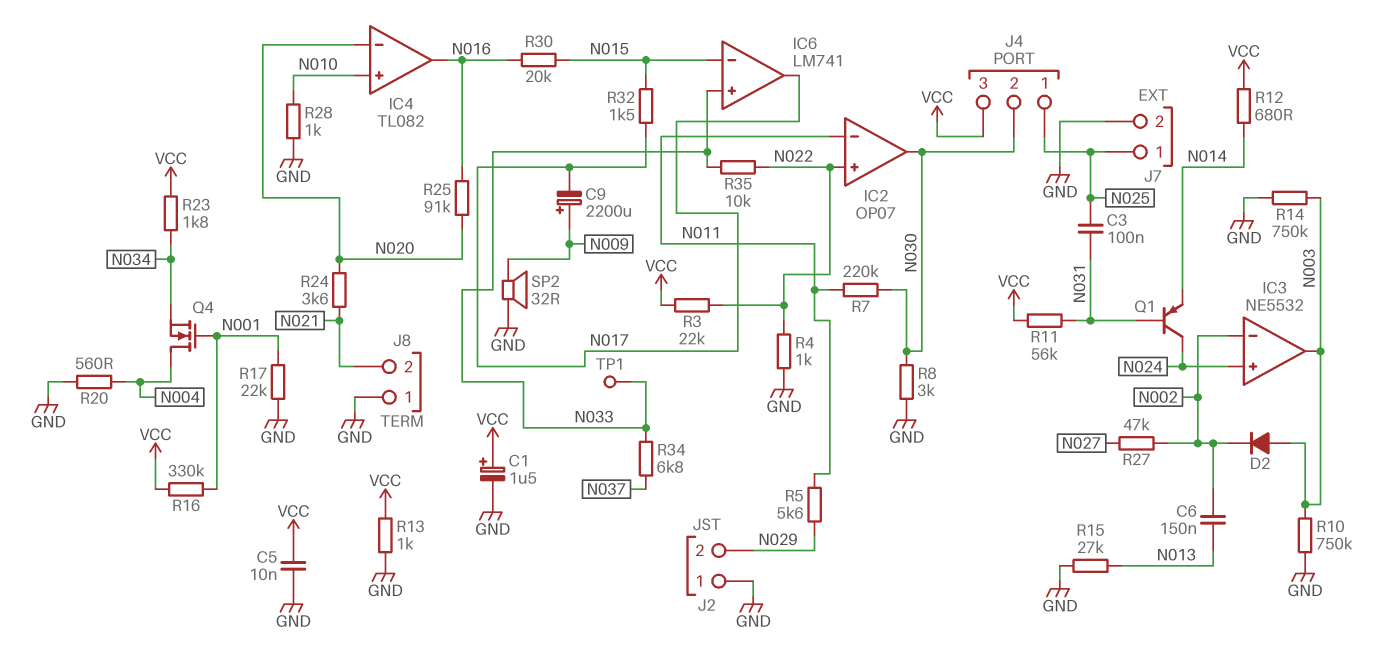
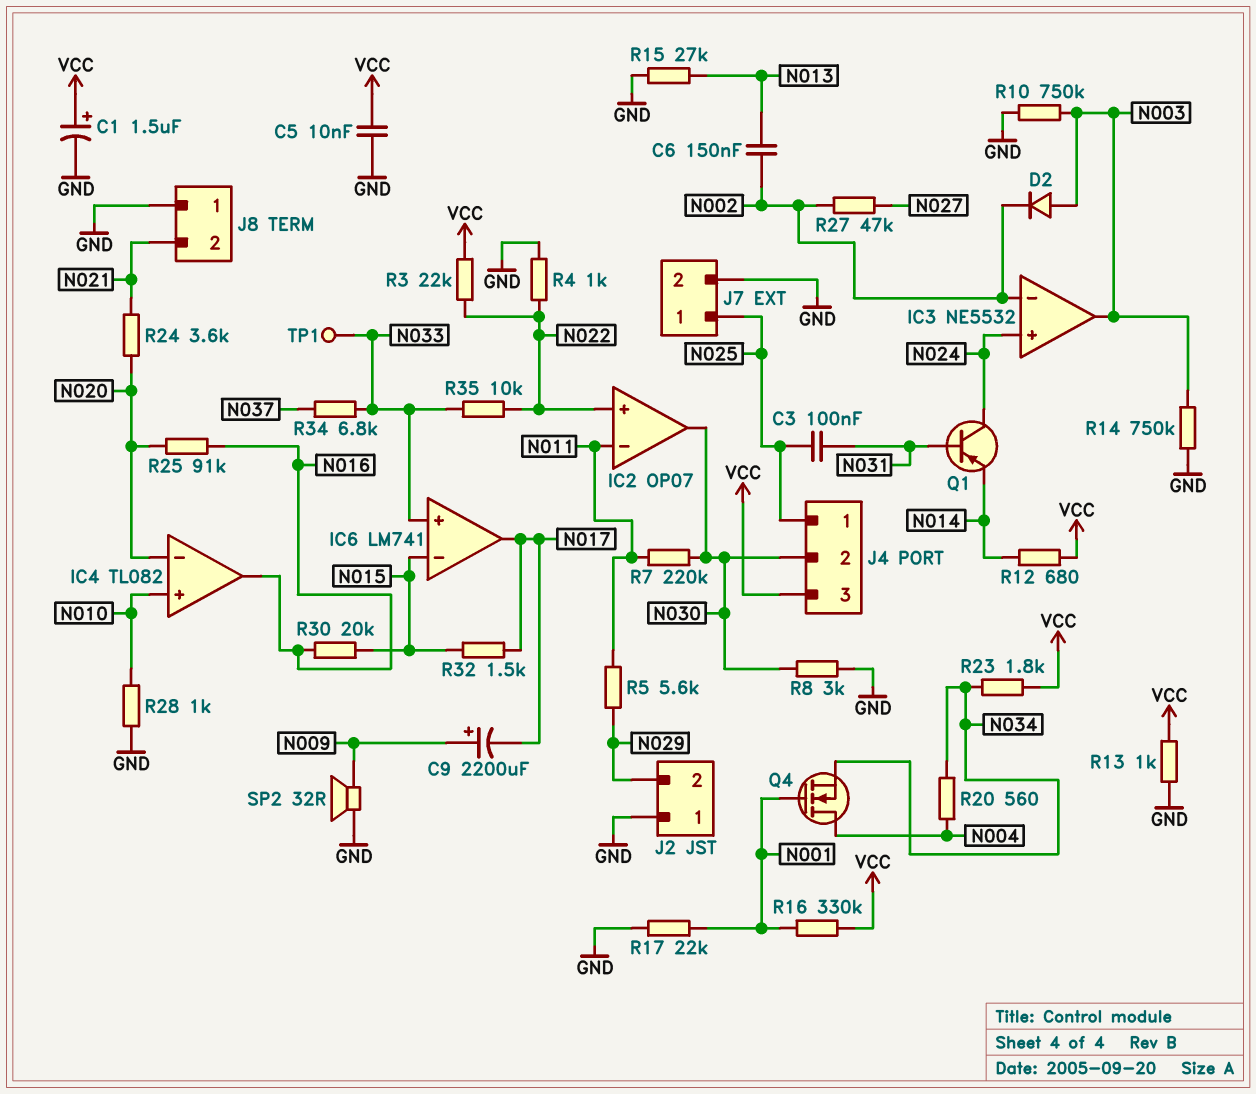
R11: 56k (N031, VCC) -> none
R20: 560 (GND, N004) -> 560 (N004, N034)

